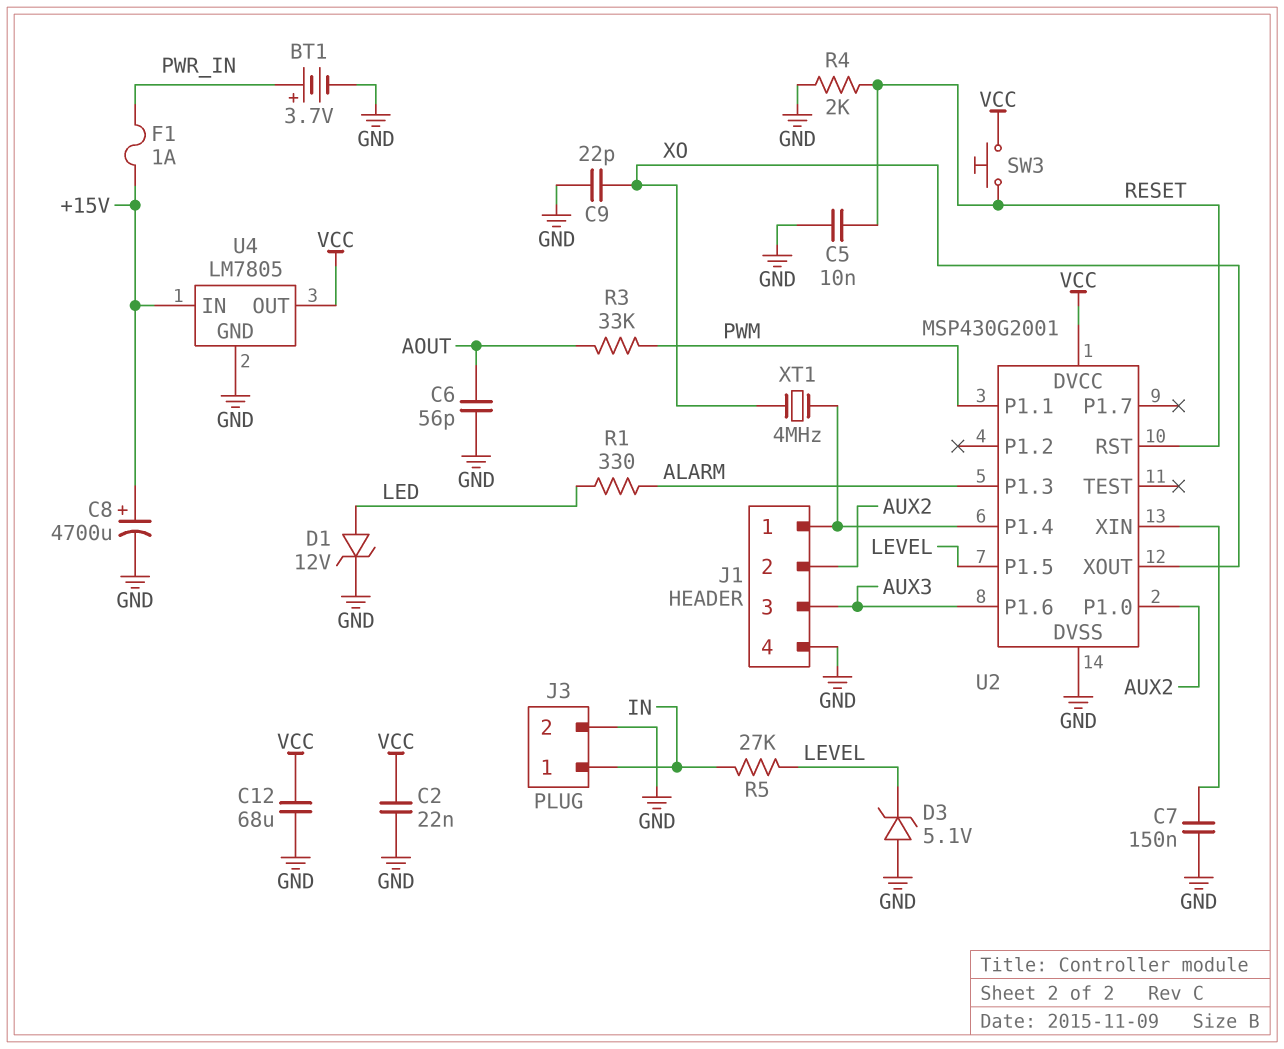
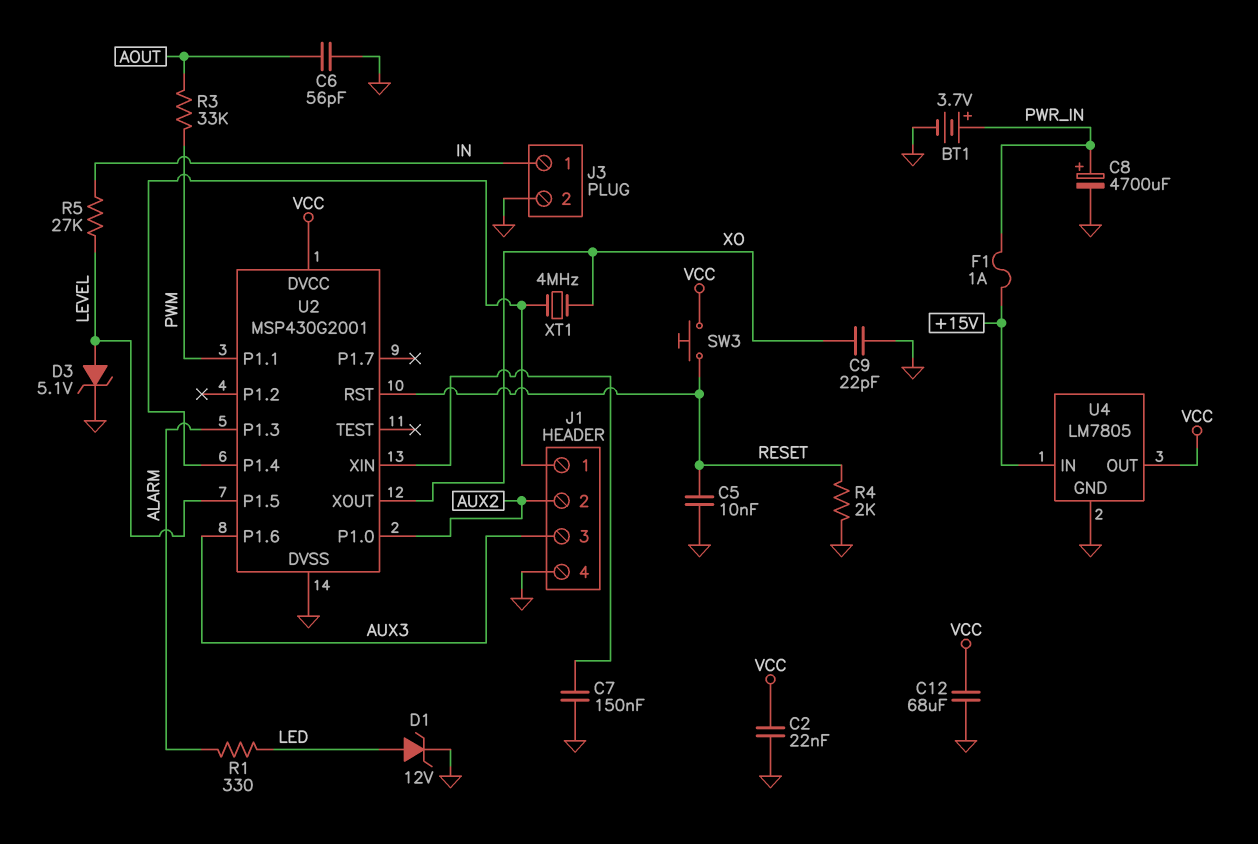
C8: 4700uF (plus +15V, minus GND) -> 4700uF (plus PWR_IN, minus GND)
D3: zener 5.1V (A GND, K LEVEL) -> zener 5.1V (A LEVEL, K GND)

